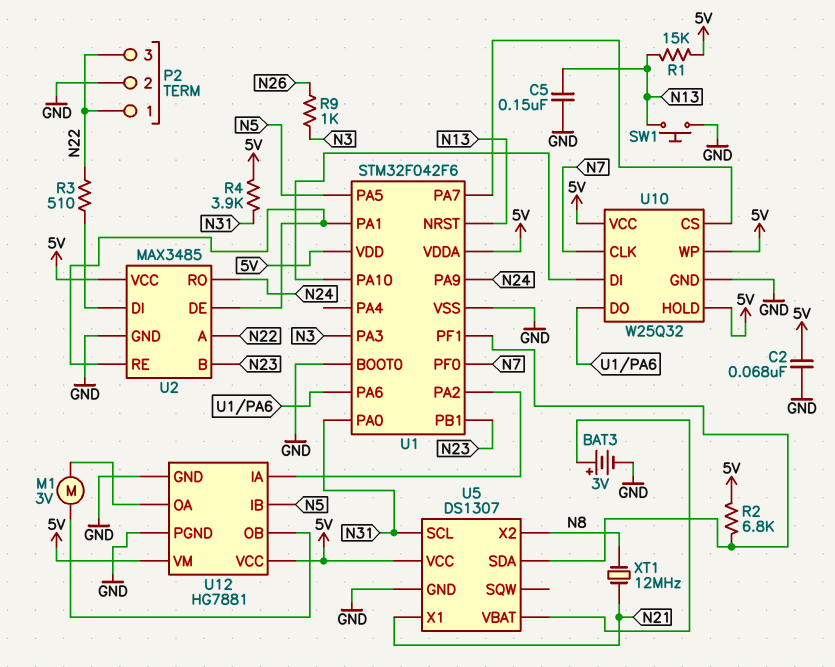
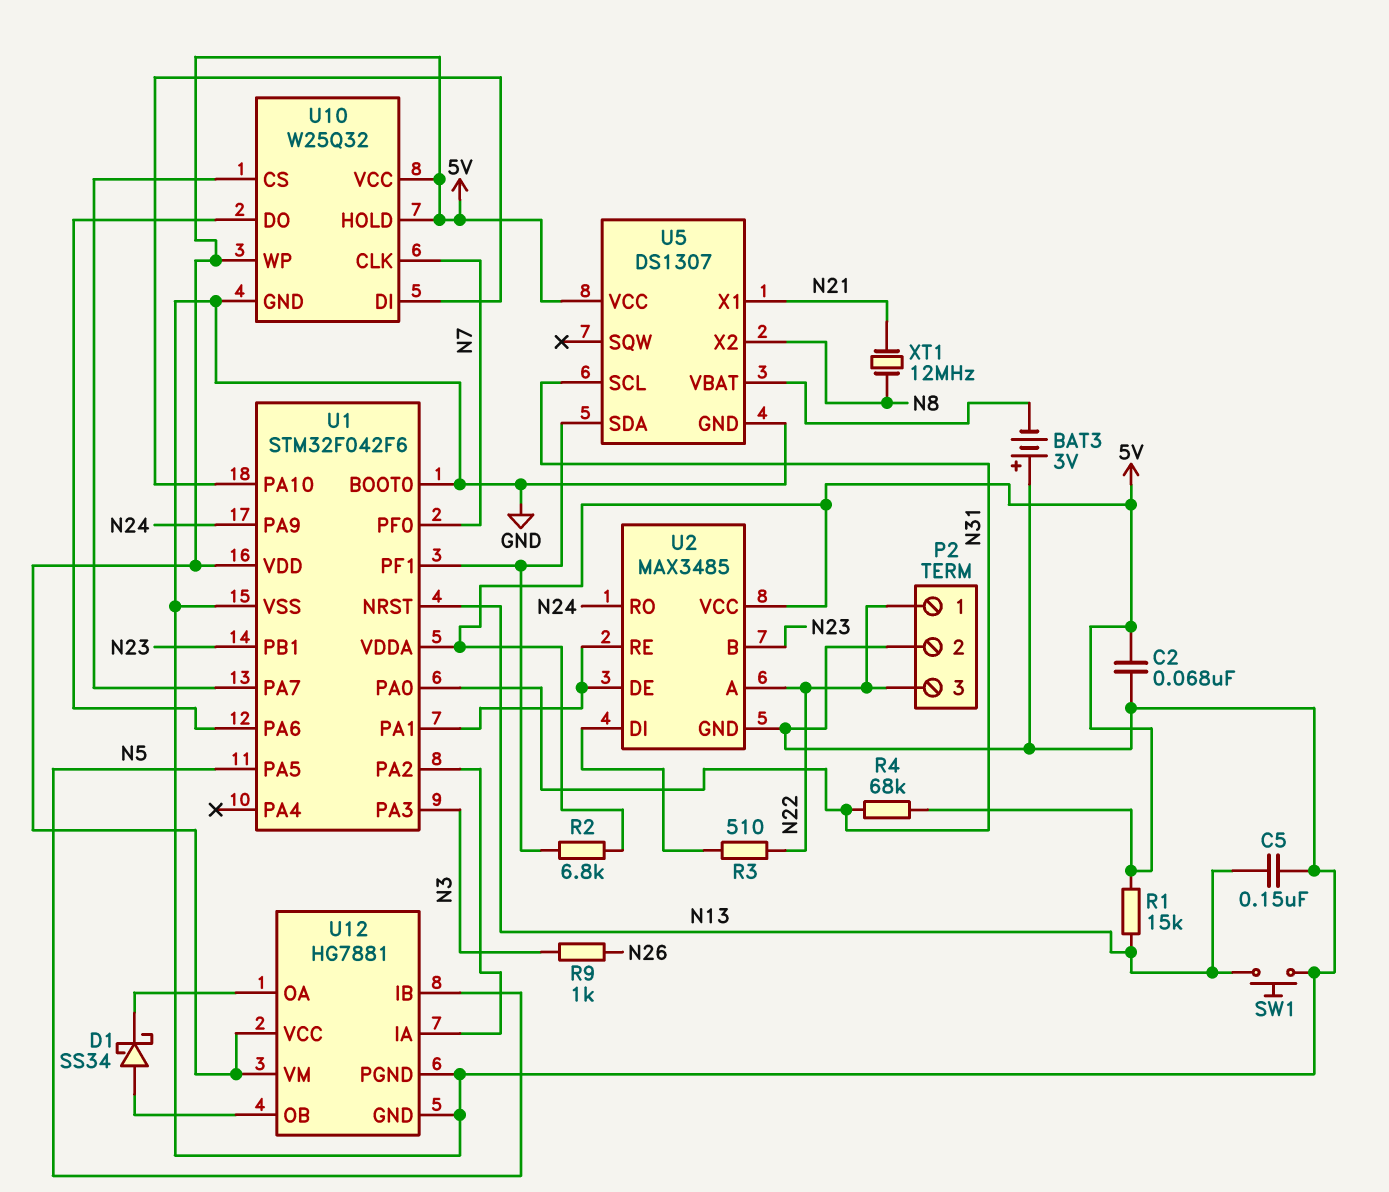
BAT3: 3V (plus U5/VBAT, minus GND) -> 3V (plus GND, minus U5/VBAT)
D1: none -> schottky SS34 (A U12/OB, K U12/OA)
M1: motor 3V (U12/OA, U12/OB) -> none
R4: 3.9k (5V, N31) -> 68k (5V, N31)

